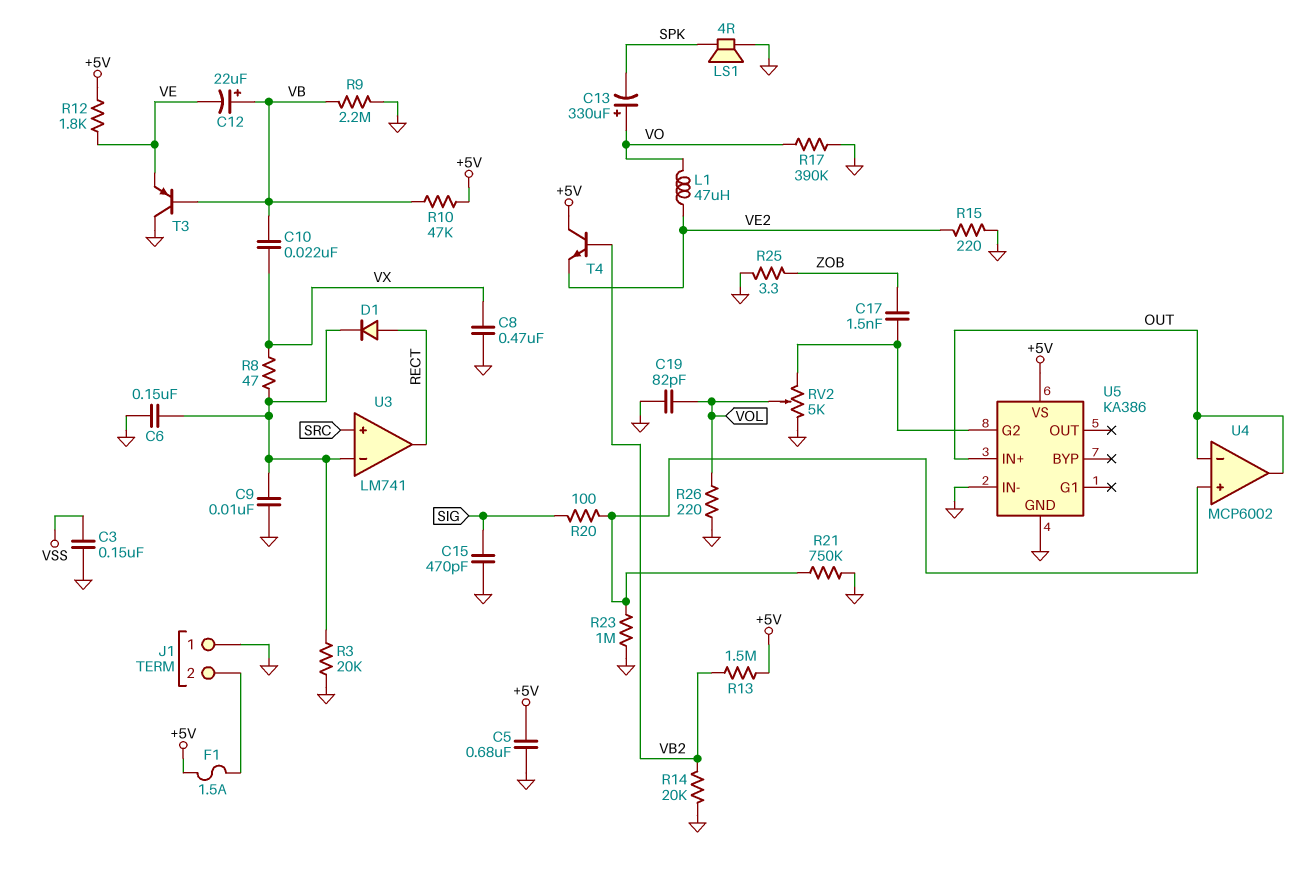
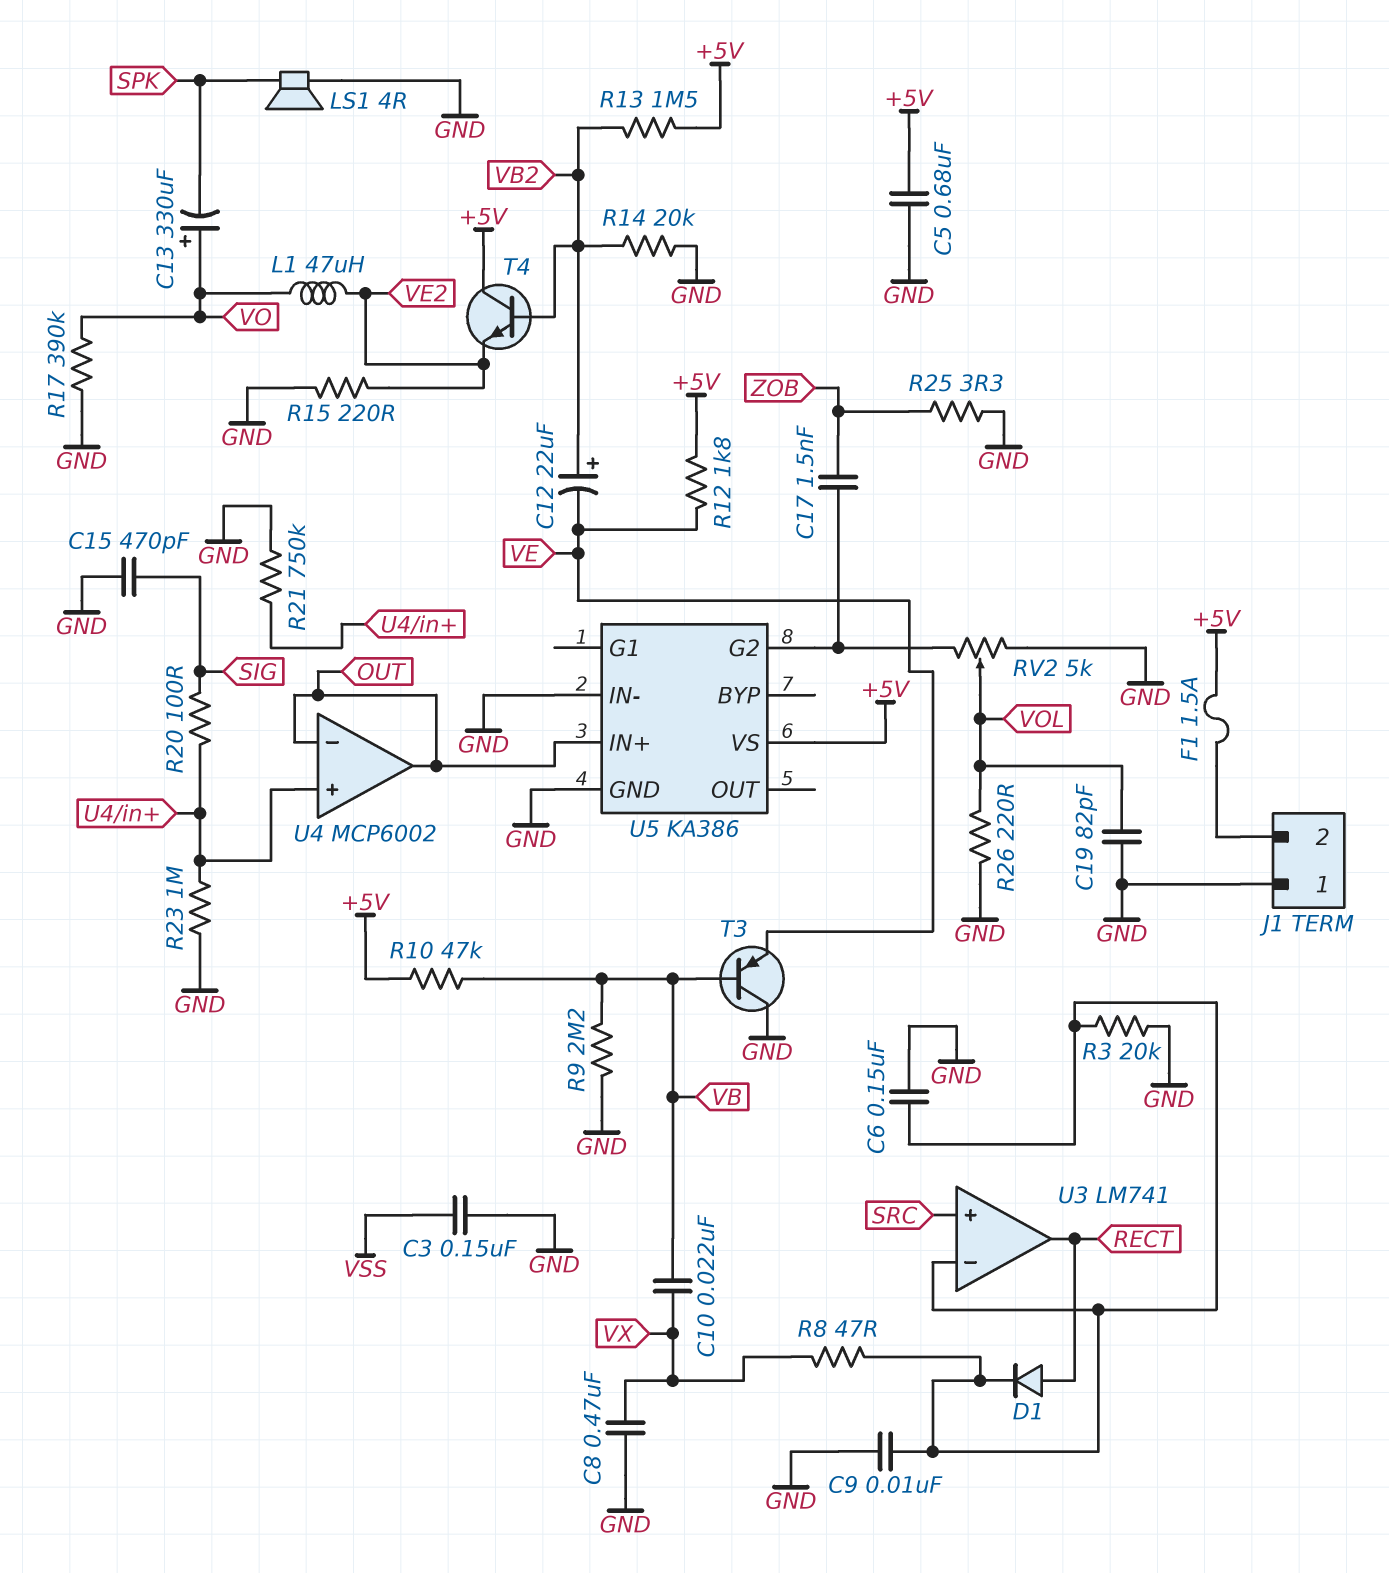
C12: 22uF (plus VB, minus VE) -> 22uF (plus VB2, minus VE)

